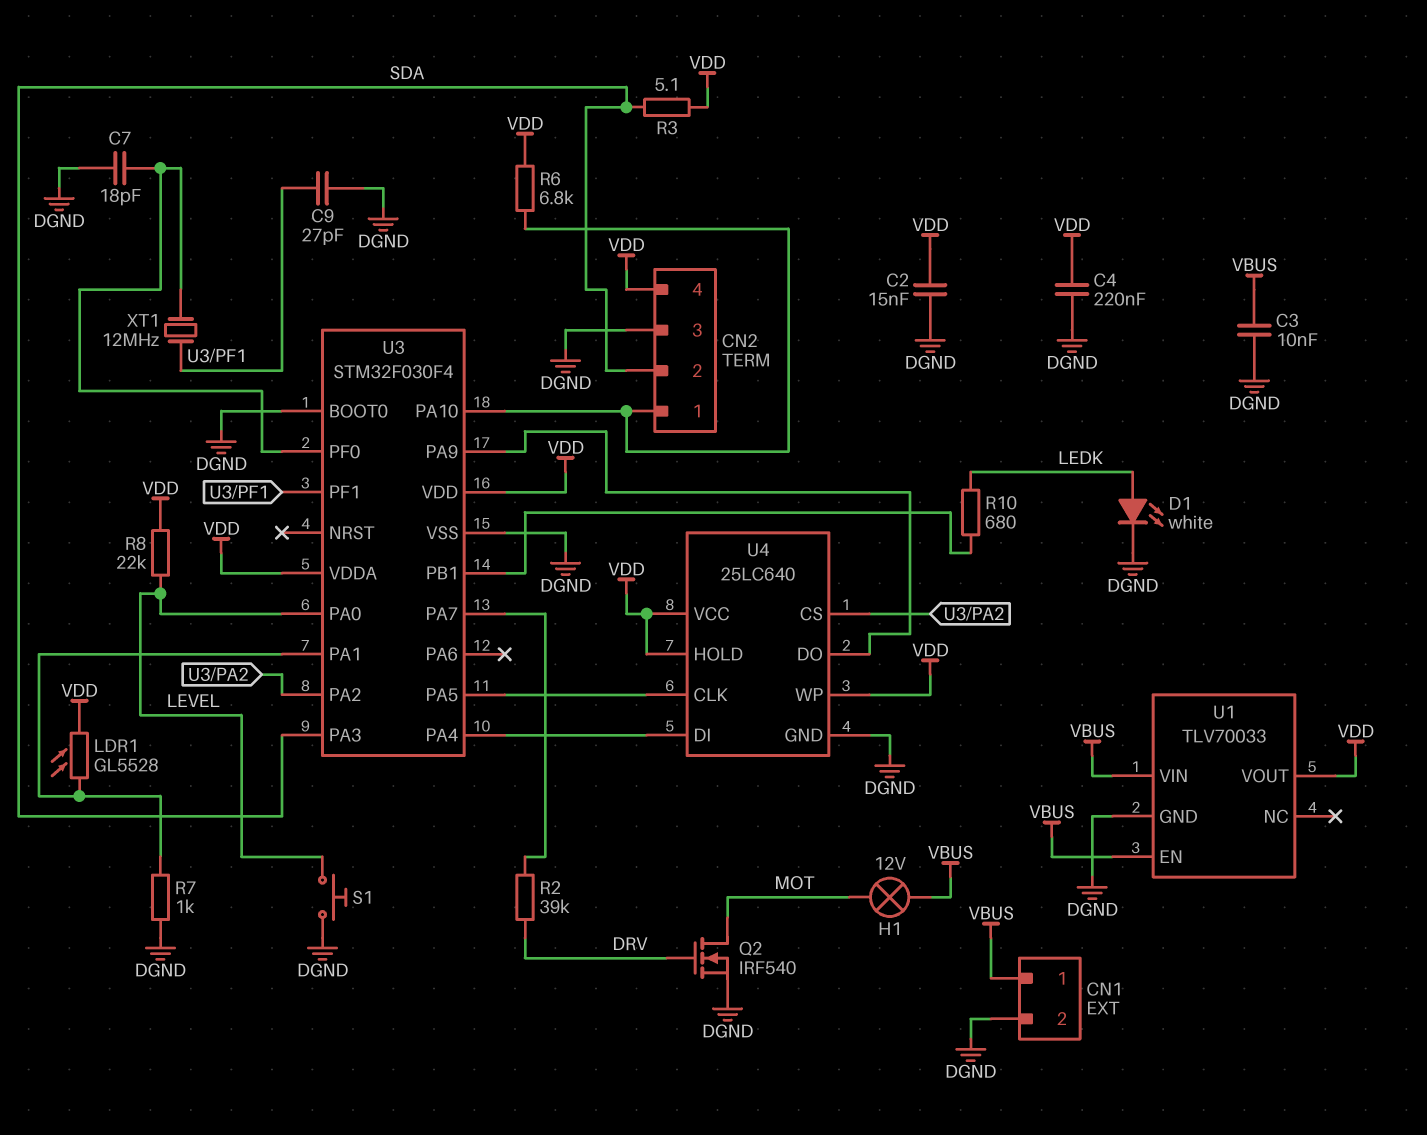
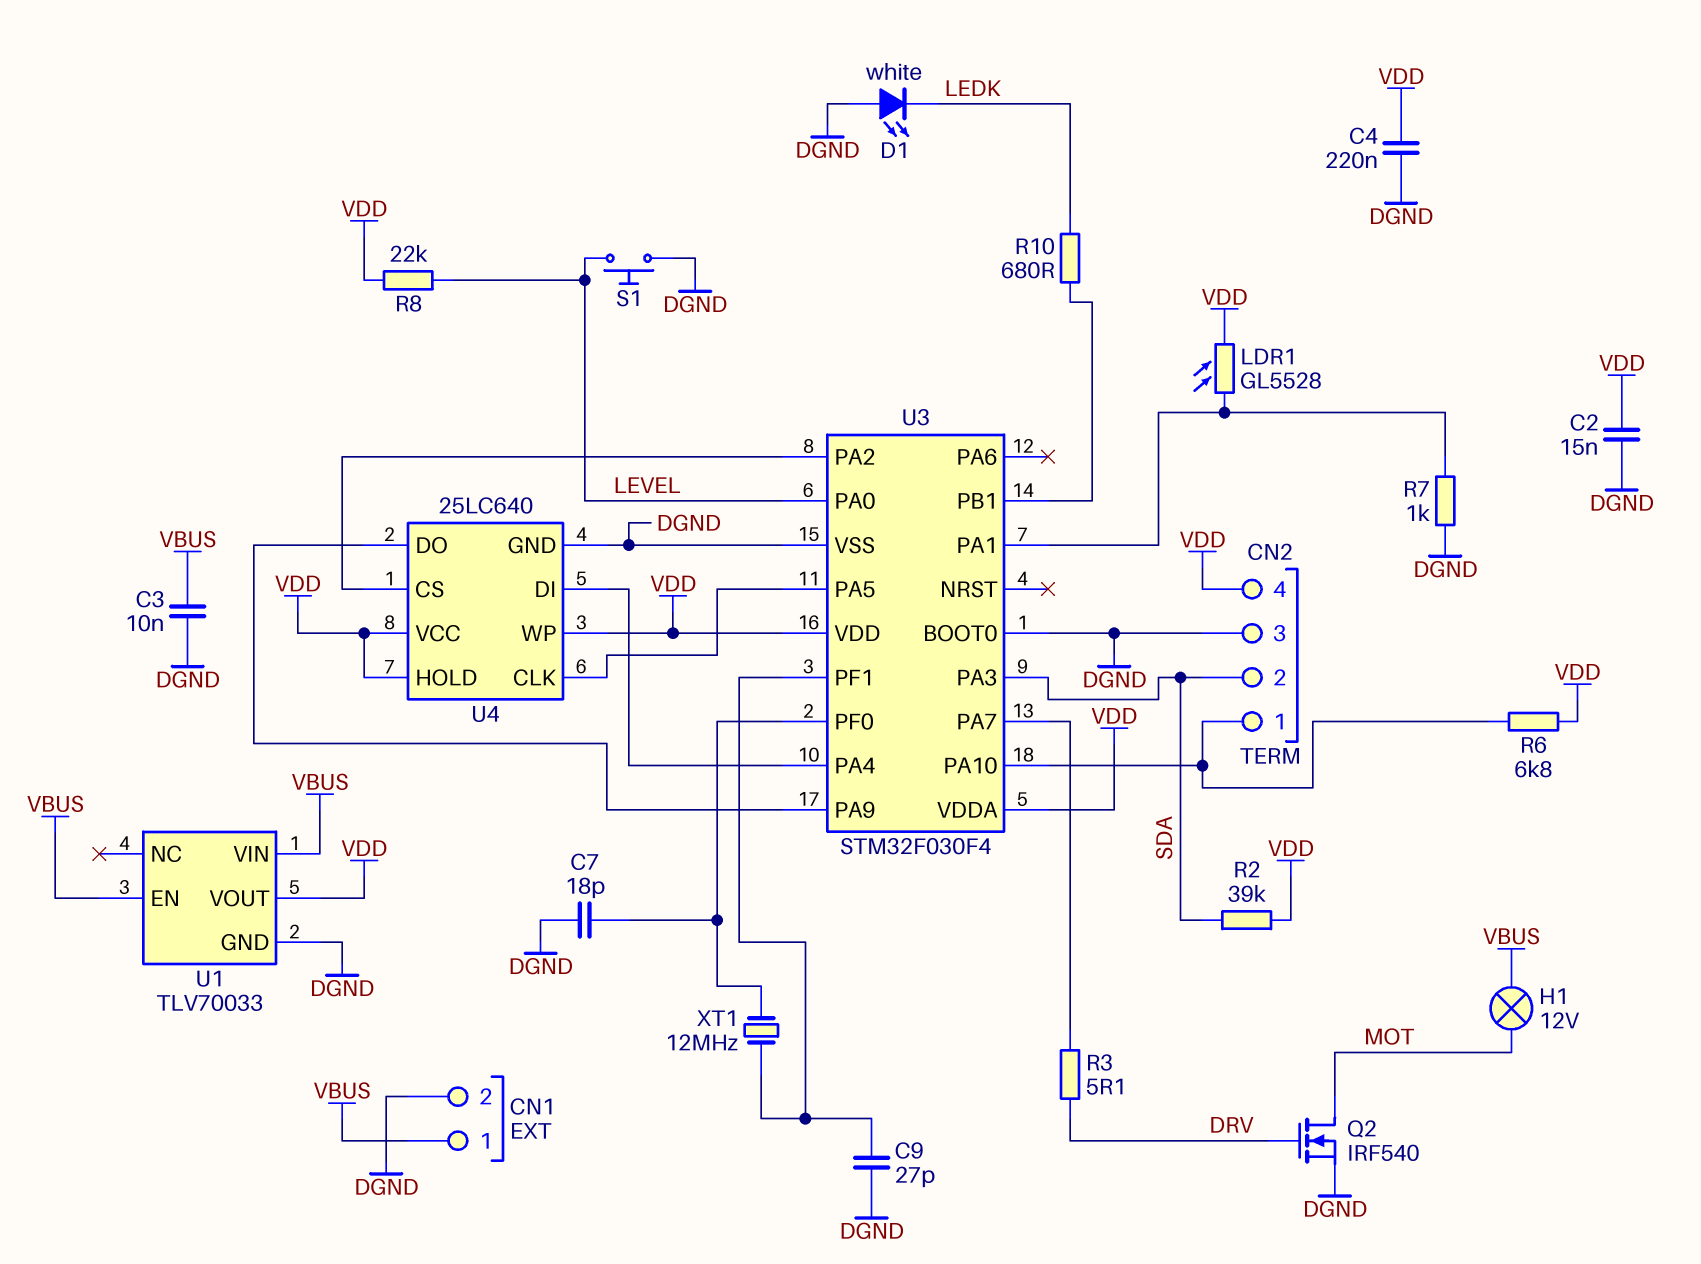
D1: LED white (A LEDK, K DGND) -> LED white (A DGND, K LEDK)
R2: 39k (DRV, U3/PA7) -> 39k (SDA, VDD)
R3: 5.1 (SDA, VDD) -> 5.1 (DRV, U3/PA7)

